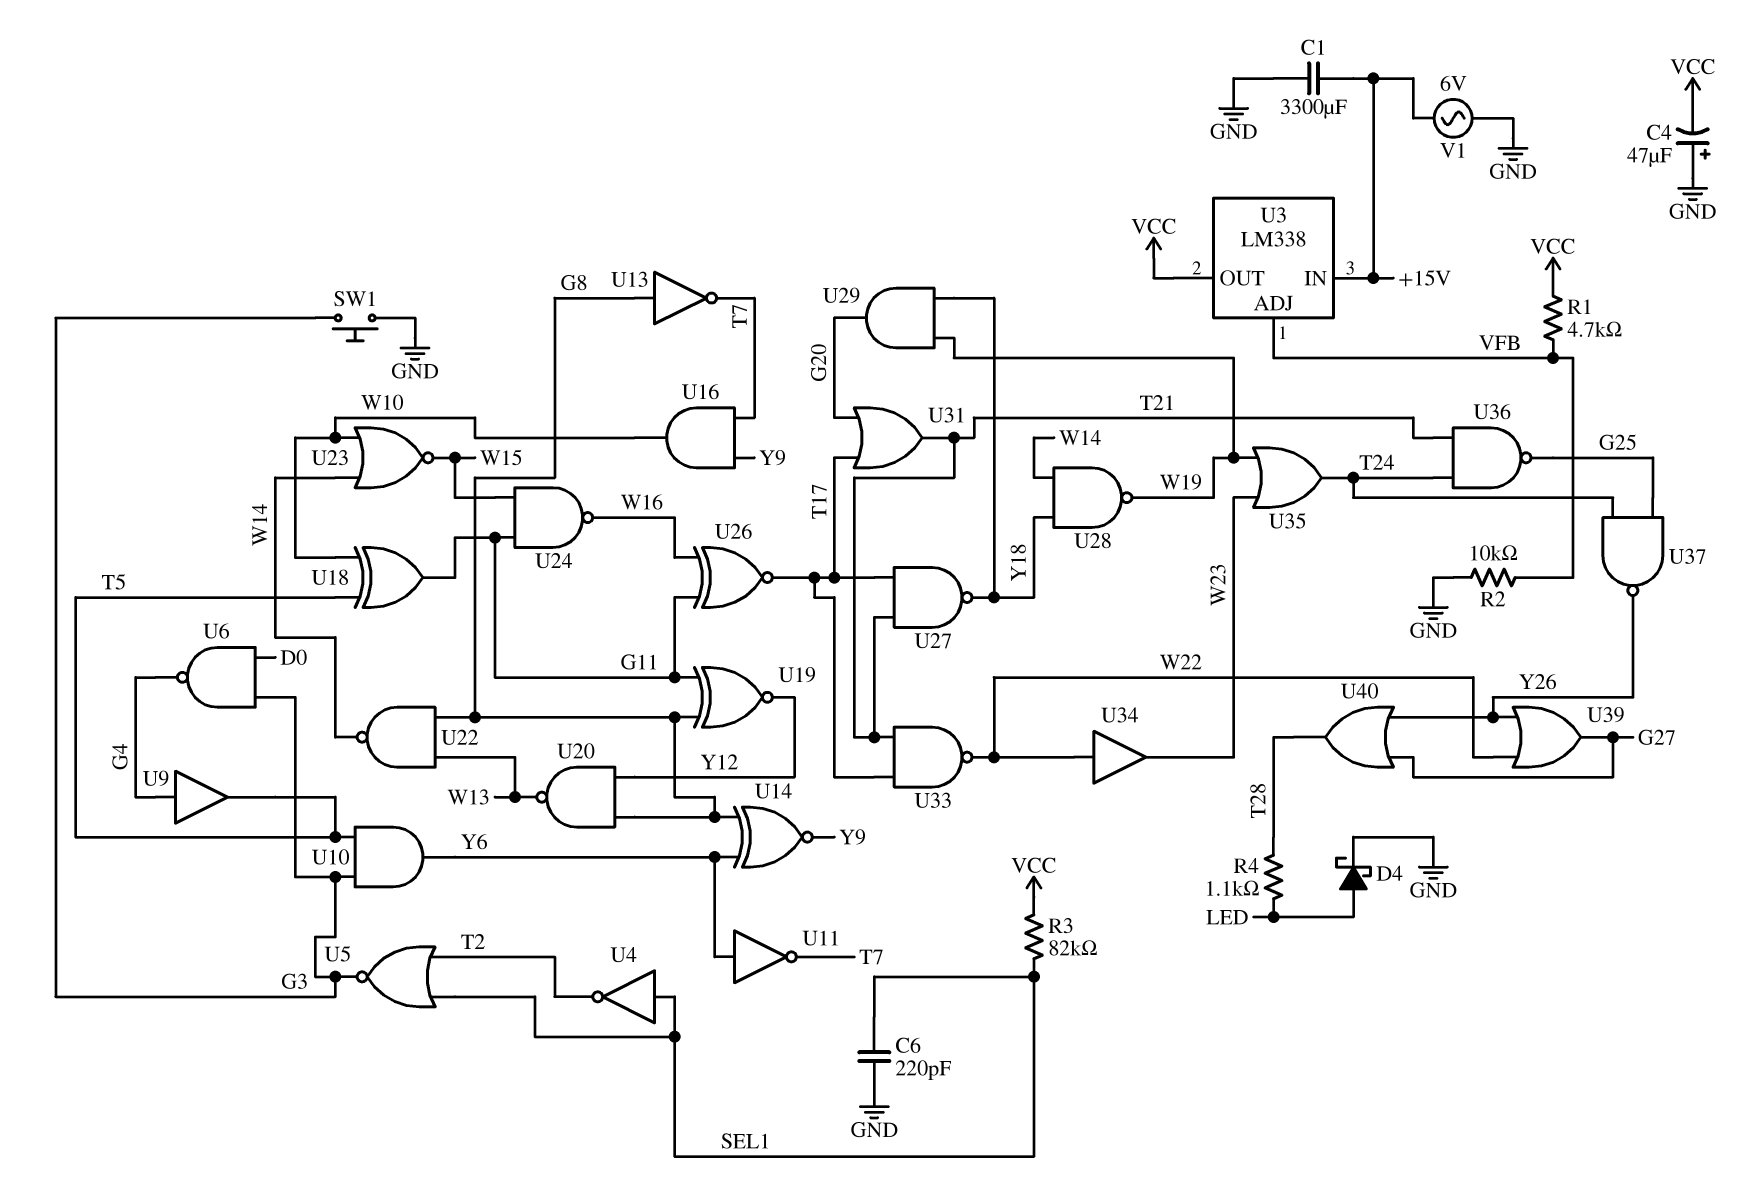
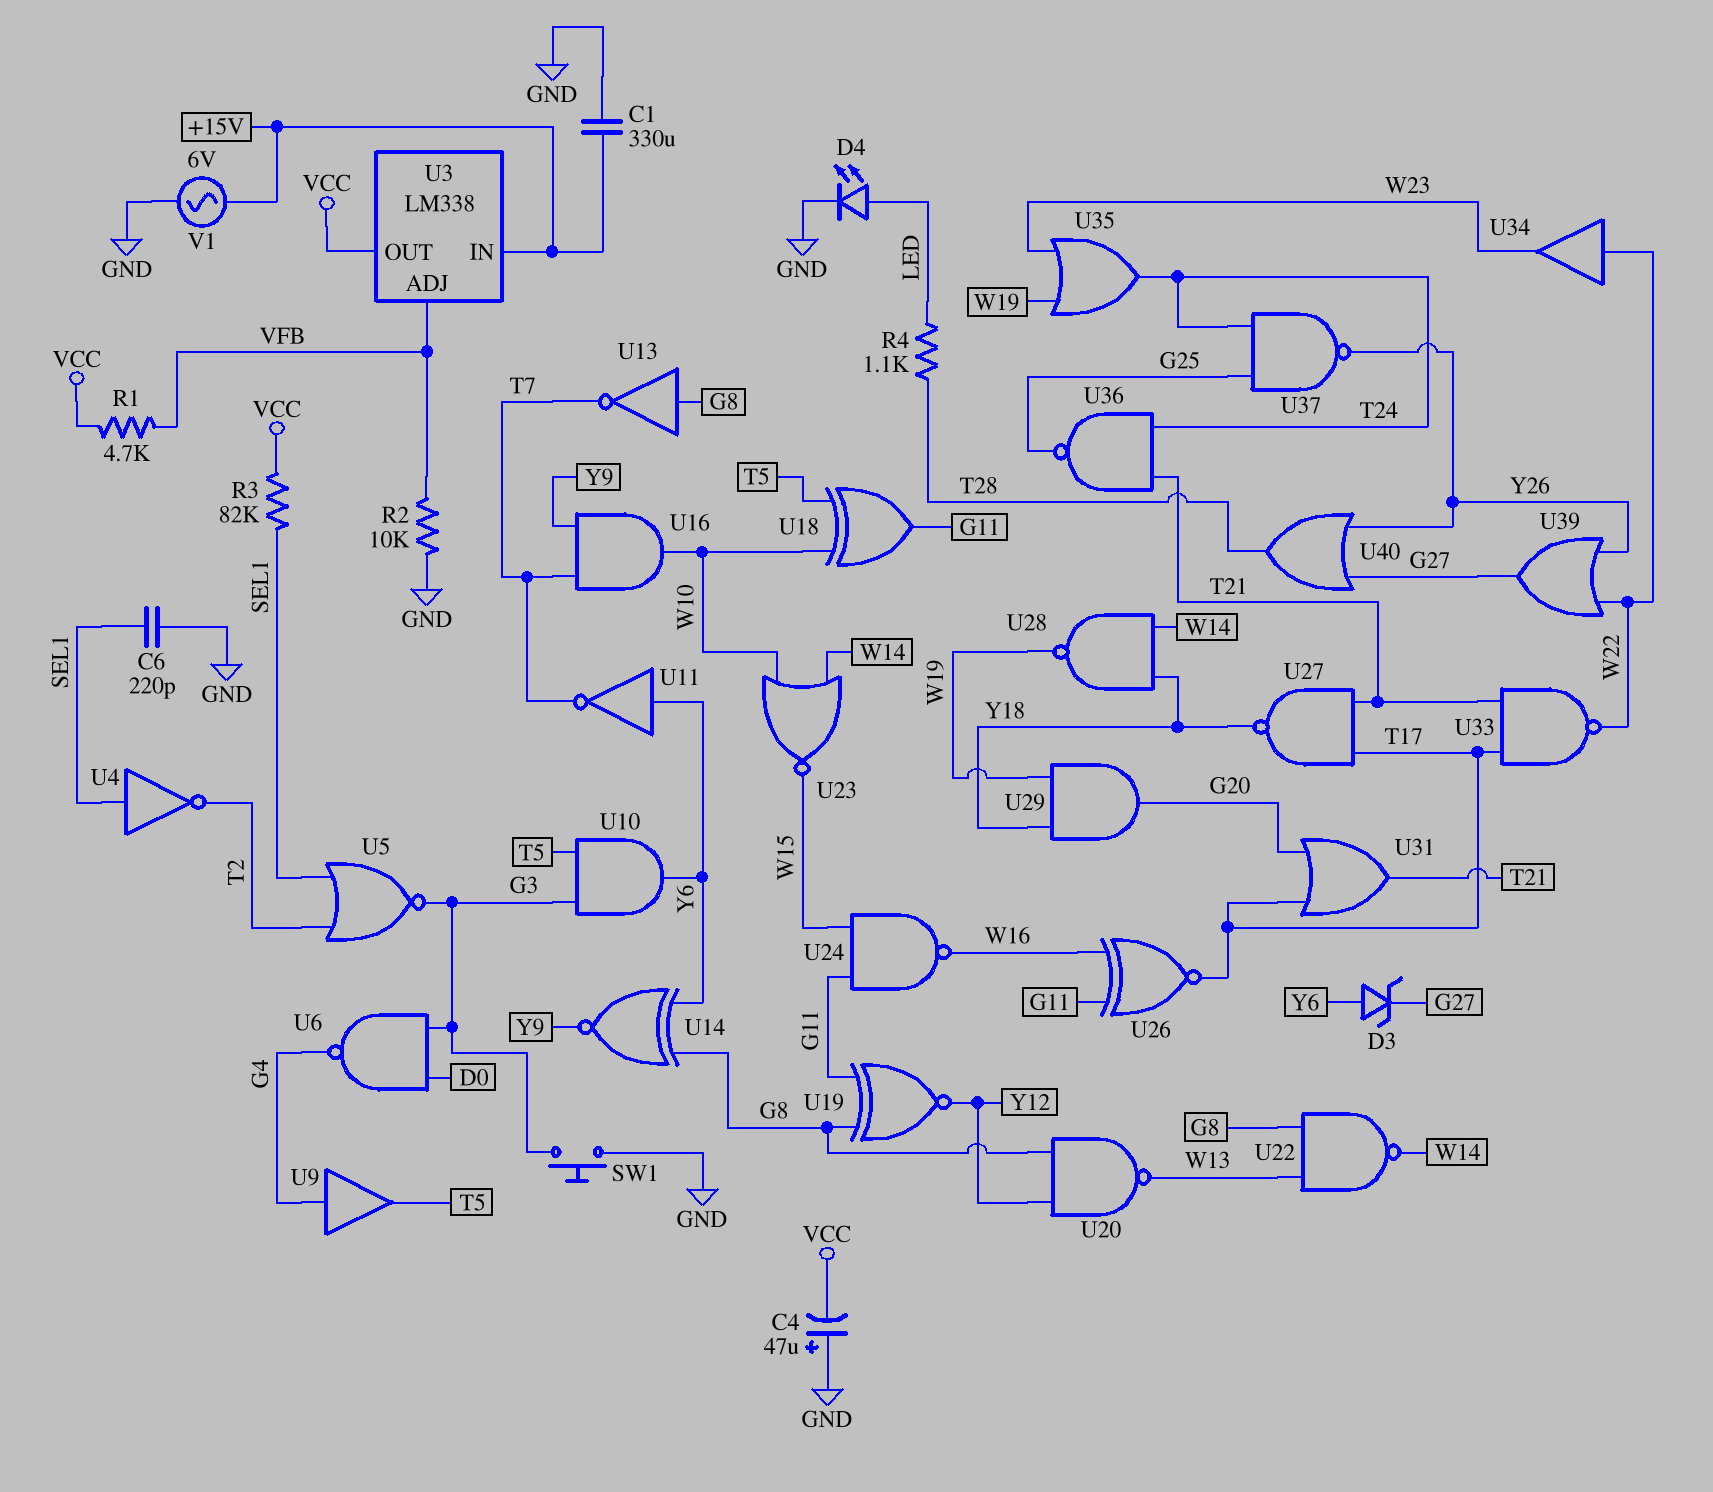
C1: 3300uF (+15V, GND) -> 330uF (+15V, GND)
D3: none -> zener (A Y6, K G27)
D4: schottky (A LED, K GND) -> LED (A LED, K GND)

